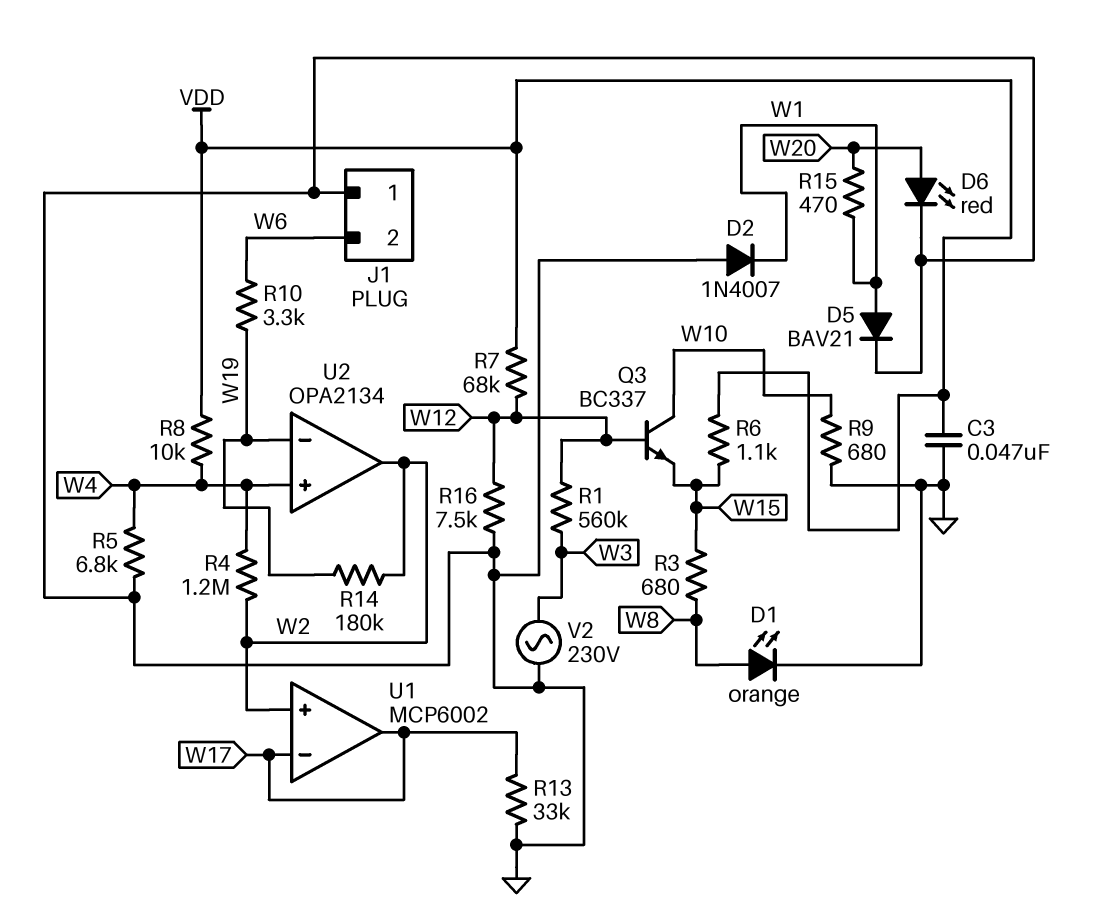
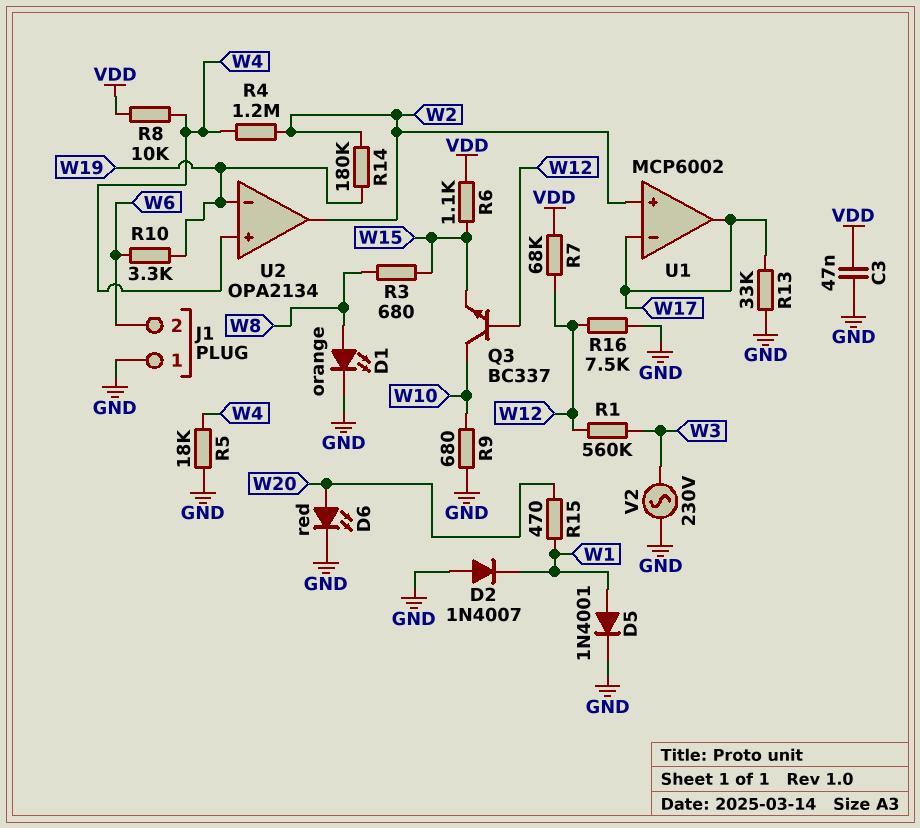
D5: diode BAV21 (A W1, K GND) -> diode 1N4001 (A W1, K GND)
R5: 6.8k (GND, W4) -> 18k (GND, W4)

